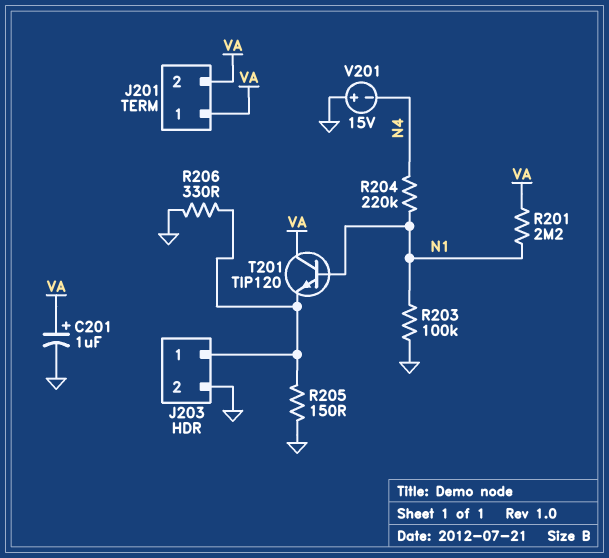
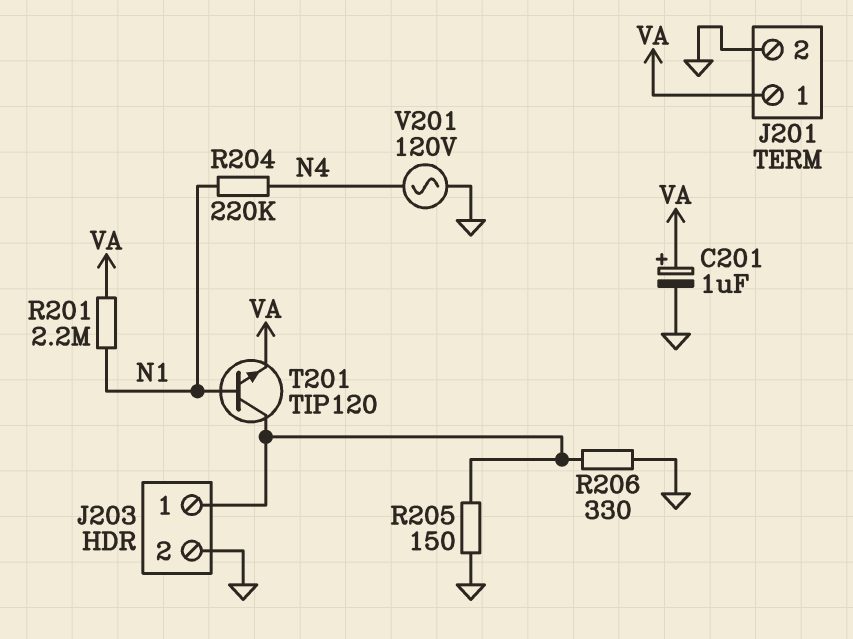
J201 pin 2: VA -> GND
R203: 100k (GND, N1) -> none
T201: NPN TIP120 (B N1, C VA, E J203/1) -> NPN TIP120 (B N1, C J203/1, E VA)
V201: 15V (plus GND, minus N4) -> AC 120V (GND, N4)

